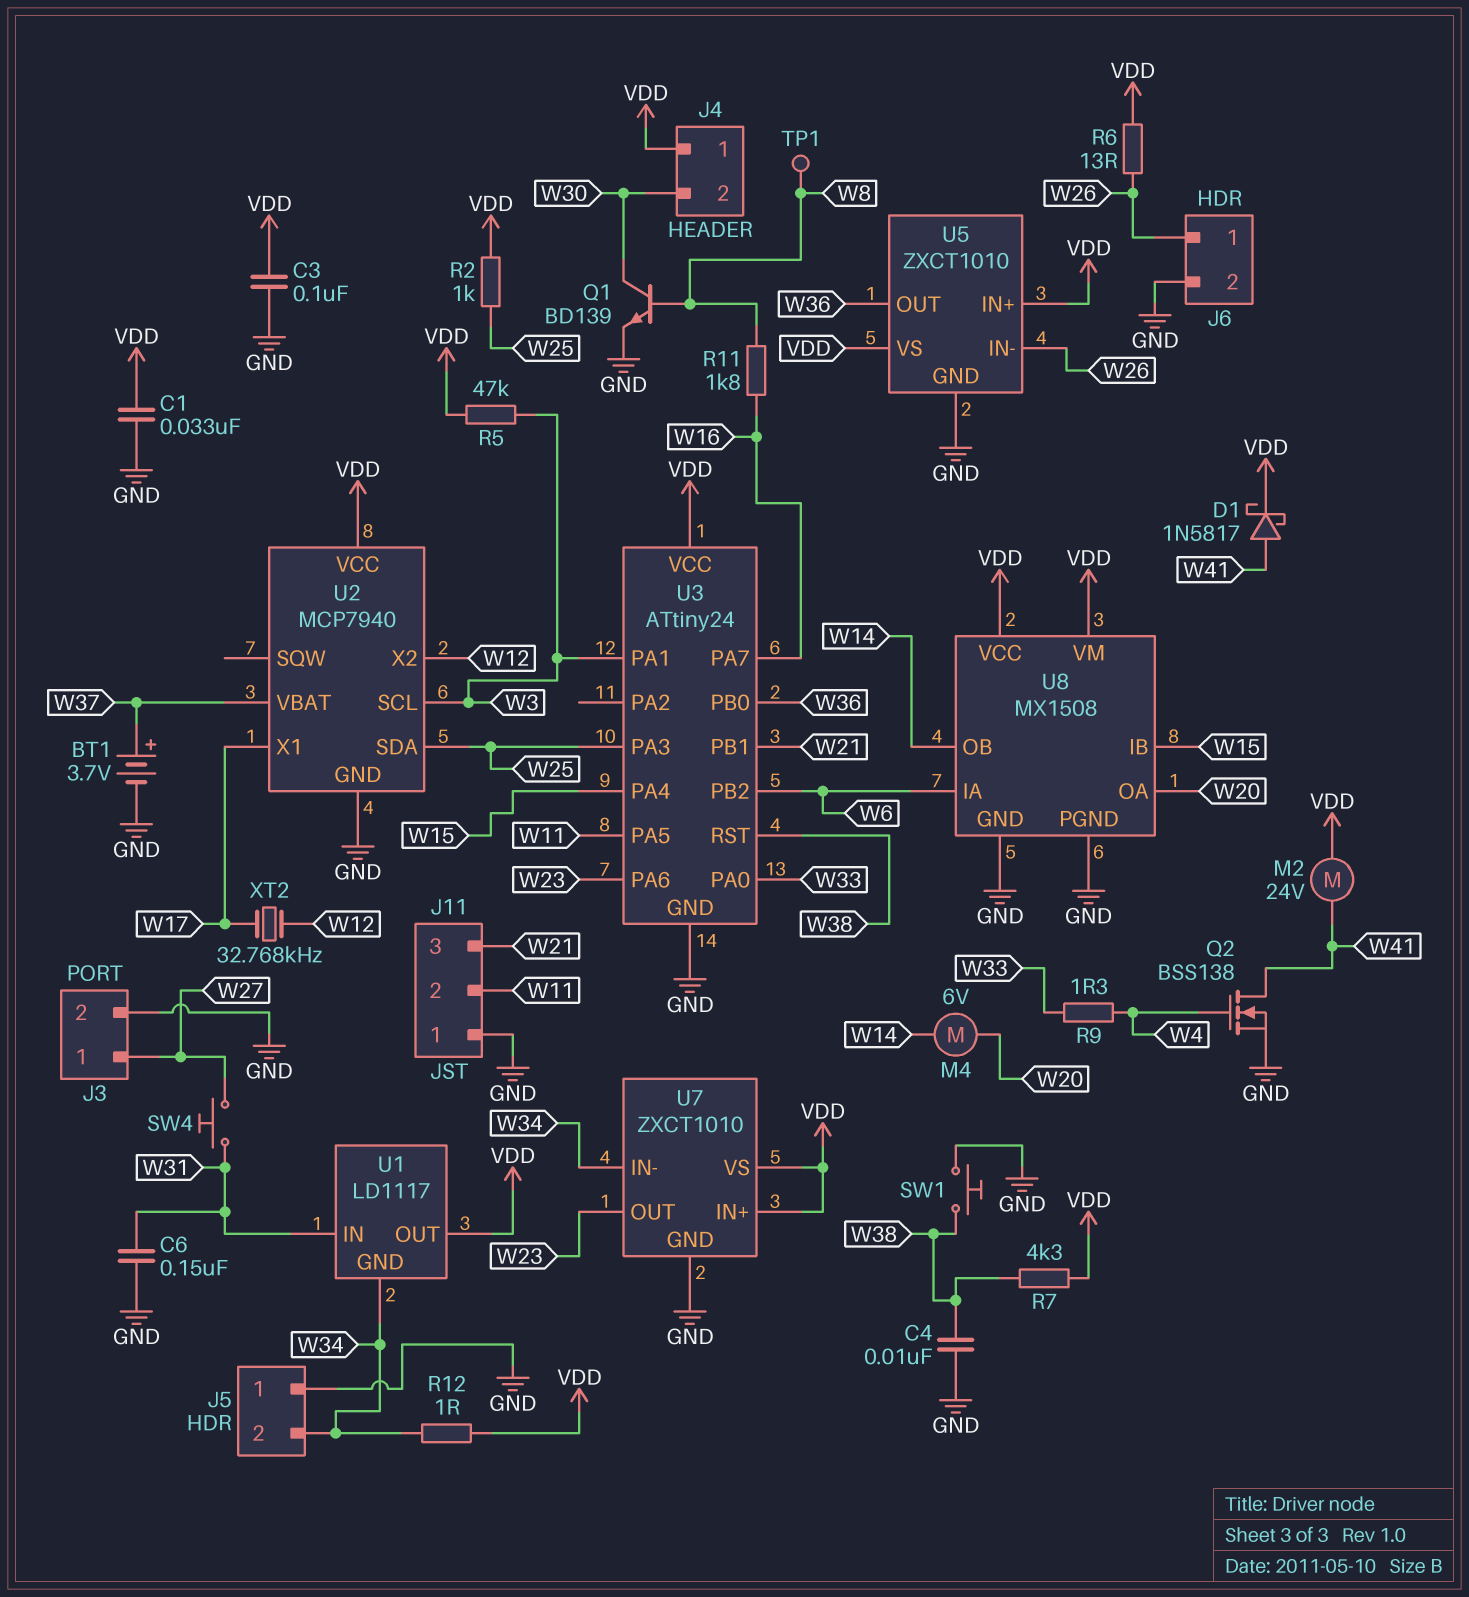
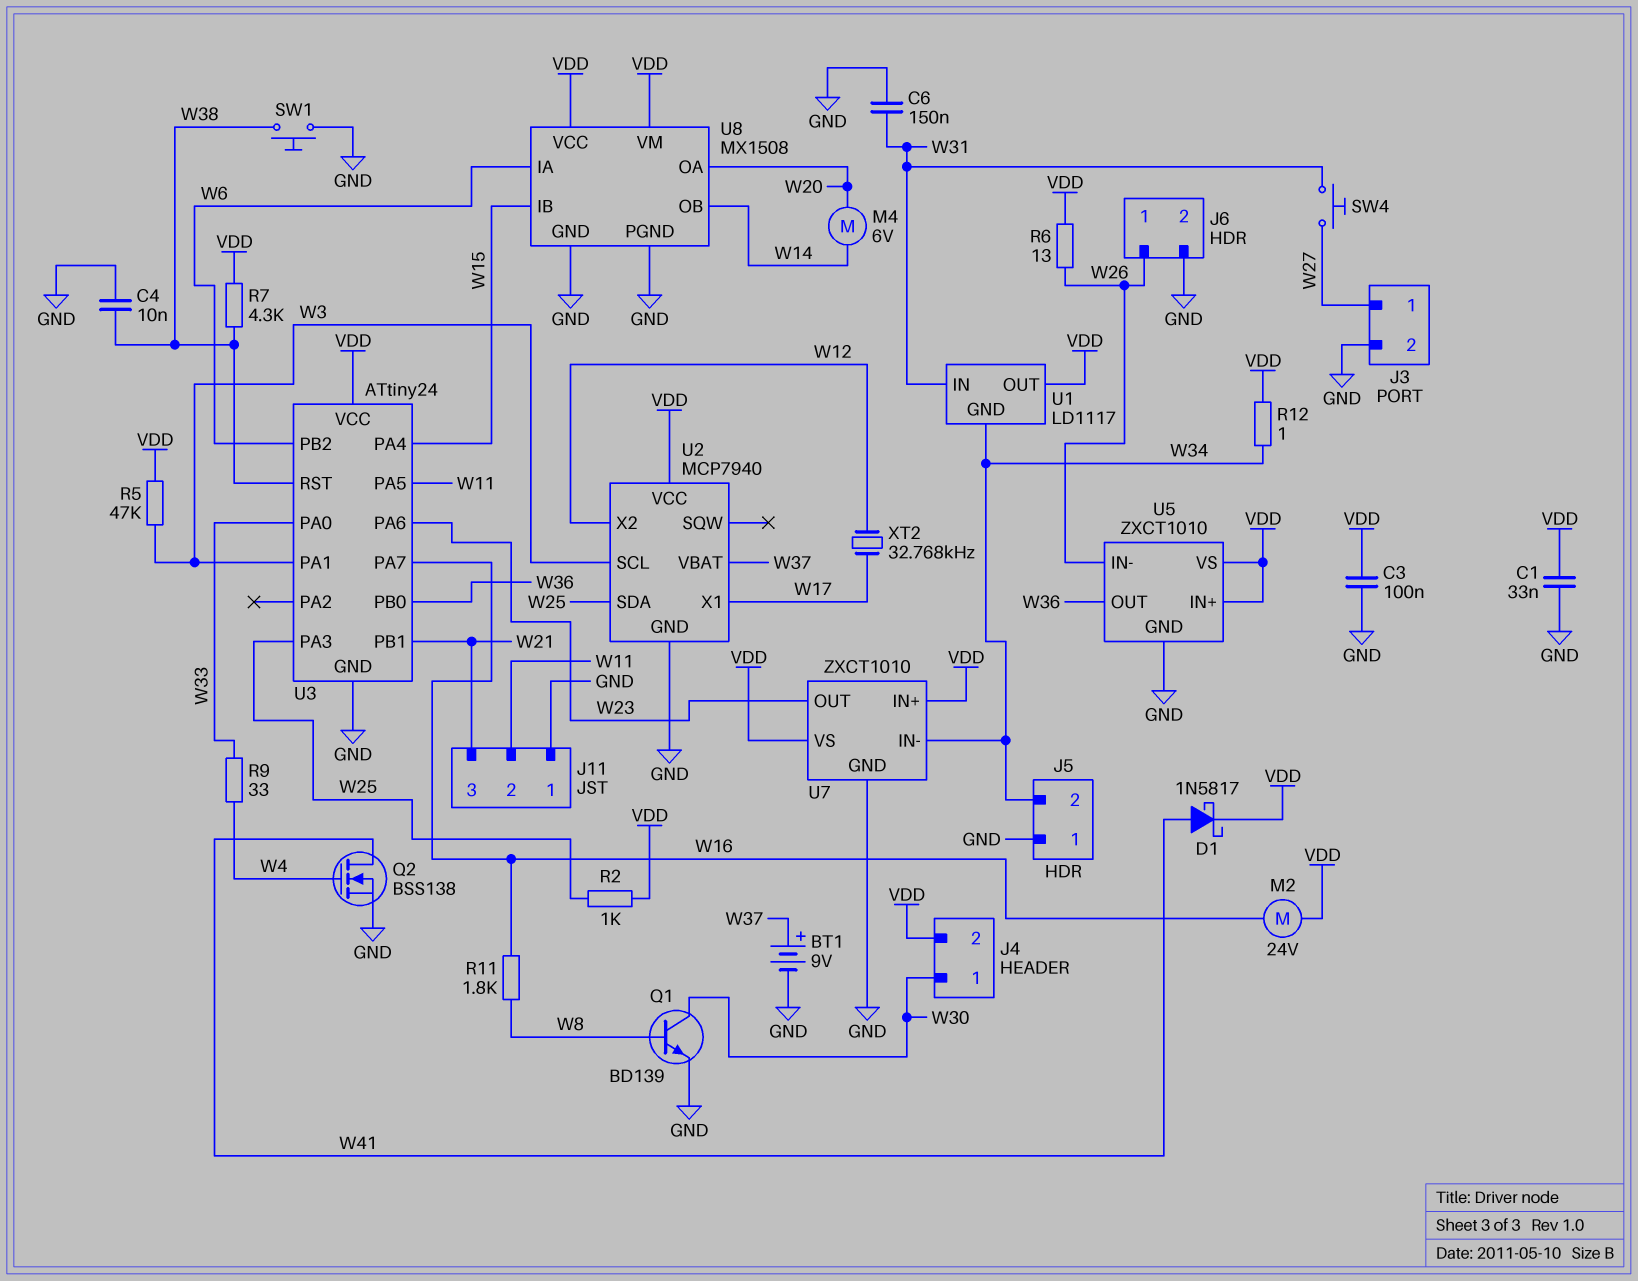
BT1: 3.7V (plus W37, minus GND) -> 9V (plus W37, minus GND)
J4 pin 1: VDD -> W30
J4 pin 2: W30 -> VDD
M2: motor 24V (VDD, W41) -> motor 24V (VDD, W16)
R9: 1.3 (W4, W33) -> 33 (W4, W33)
TP1: test point (W8) -> none

